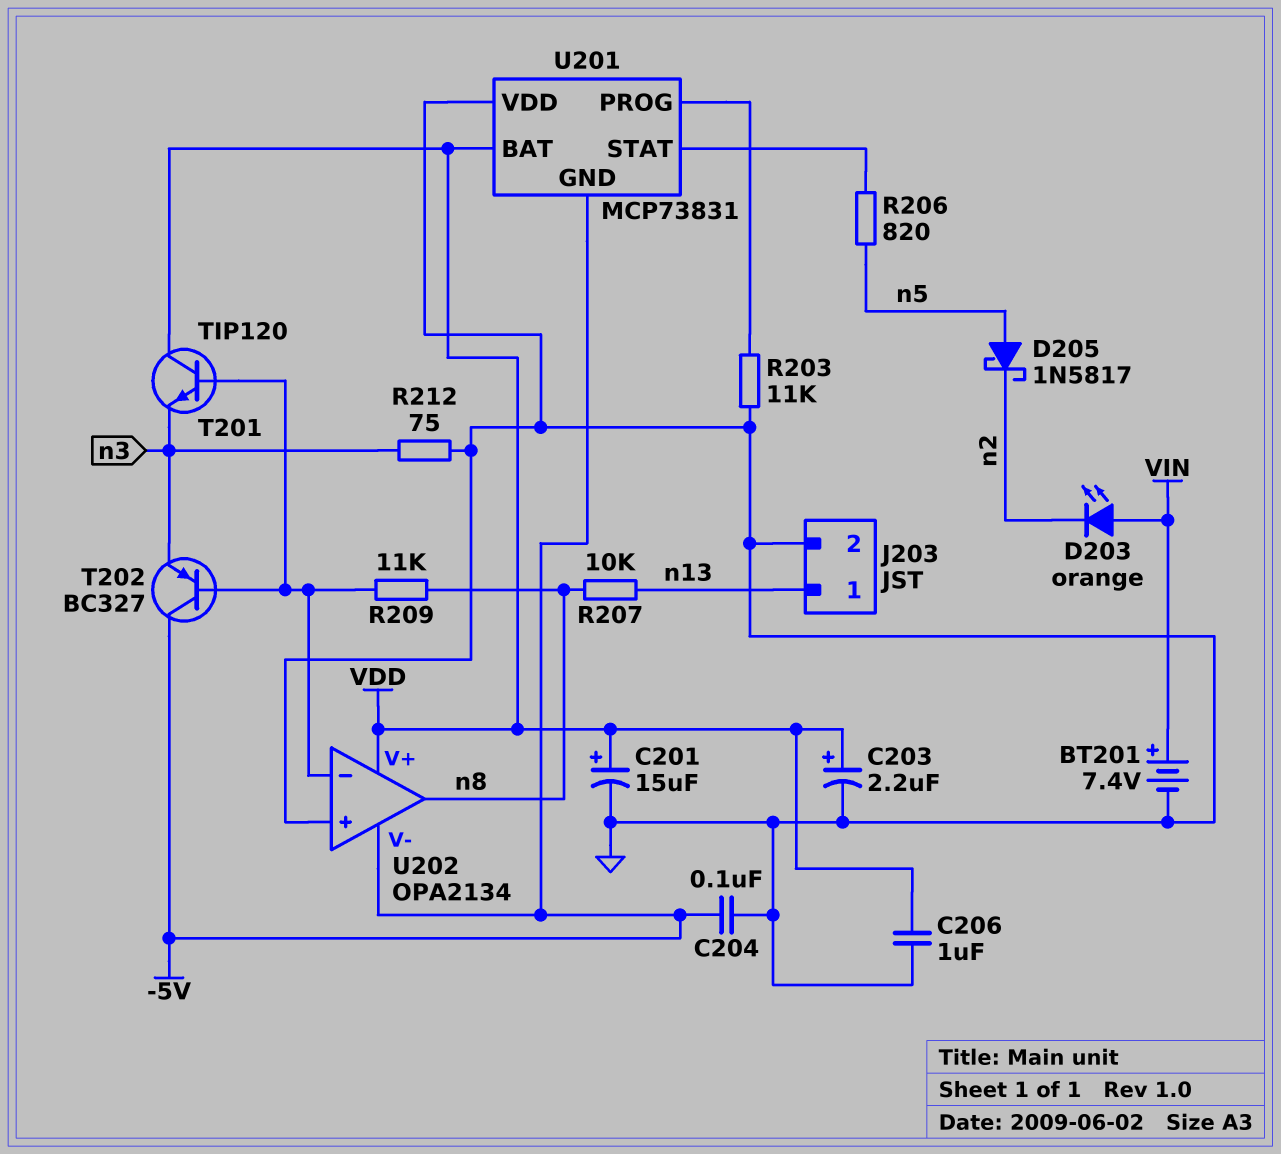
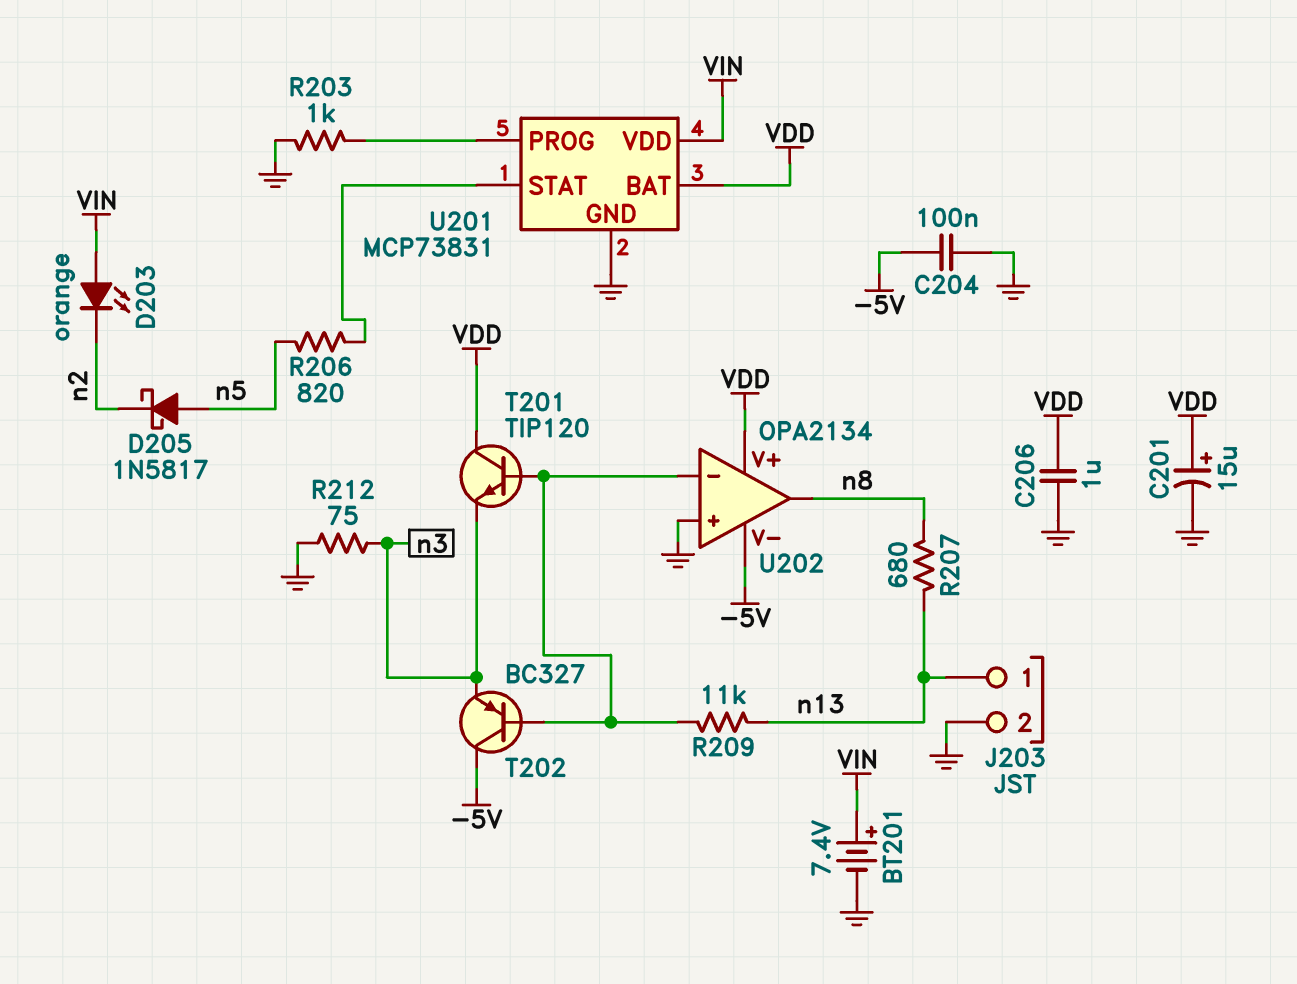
C203: 2.2uF (plus VDD, minus GND) -> none
R203: 11k (GND, U201/PROG) -> 1k (GND, U201/PROG)
R207: 10k (n8, n13) -> 680 (n8, n13)
R209: 11k (U202/in-, n8) -> 11k (U202/in-, n13)
U201 pin GND: -5V -> GND
U201 pin VDD: GND -> VIN

